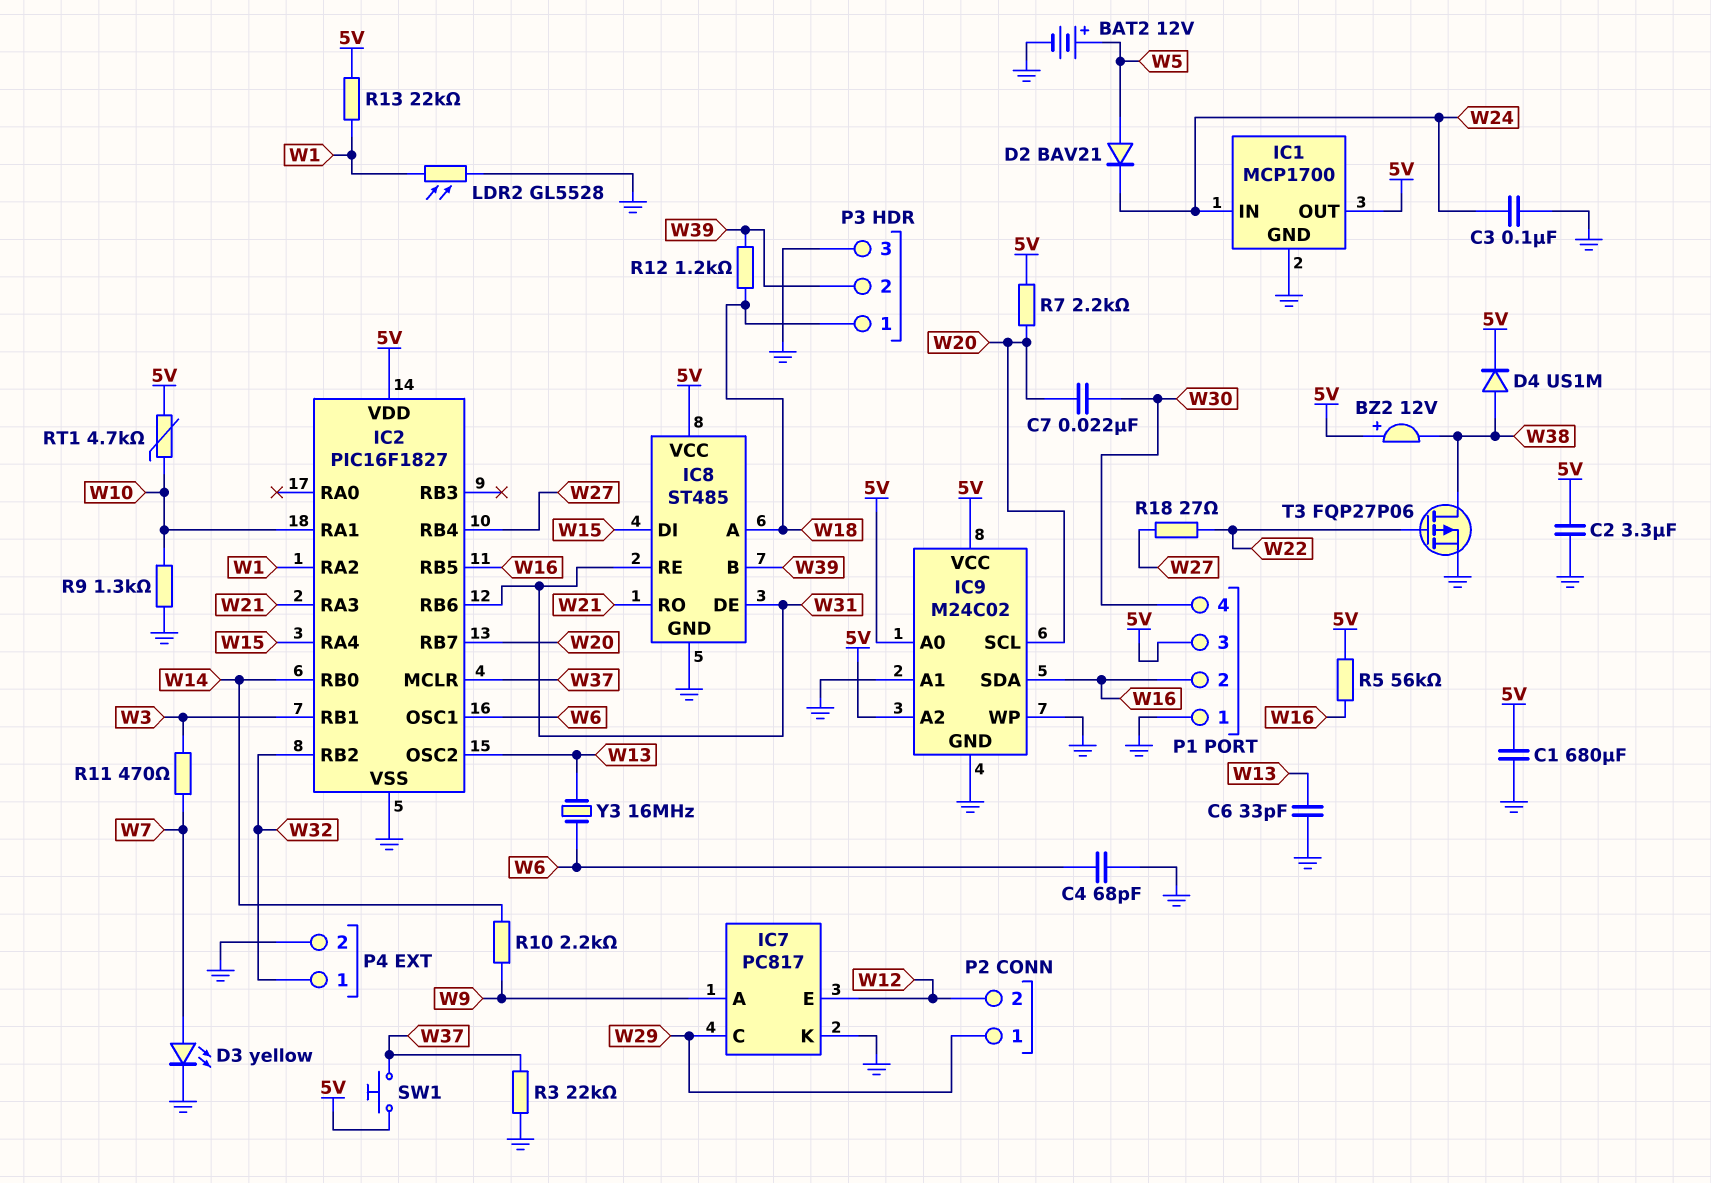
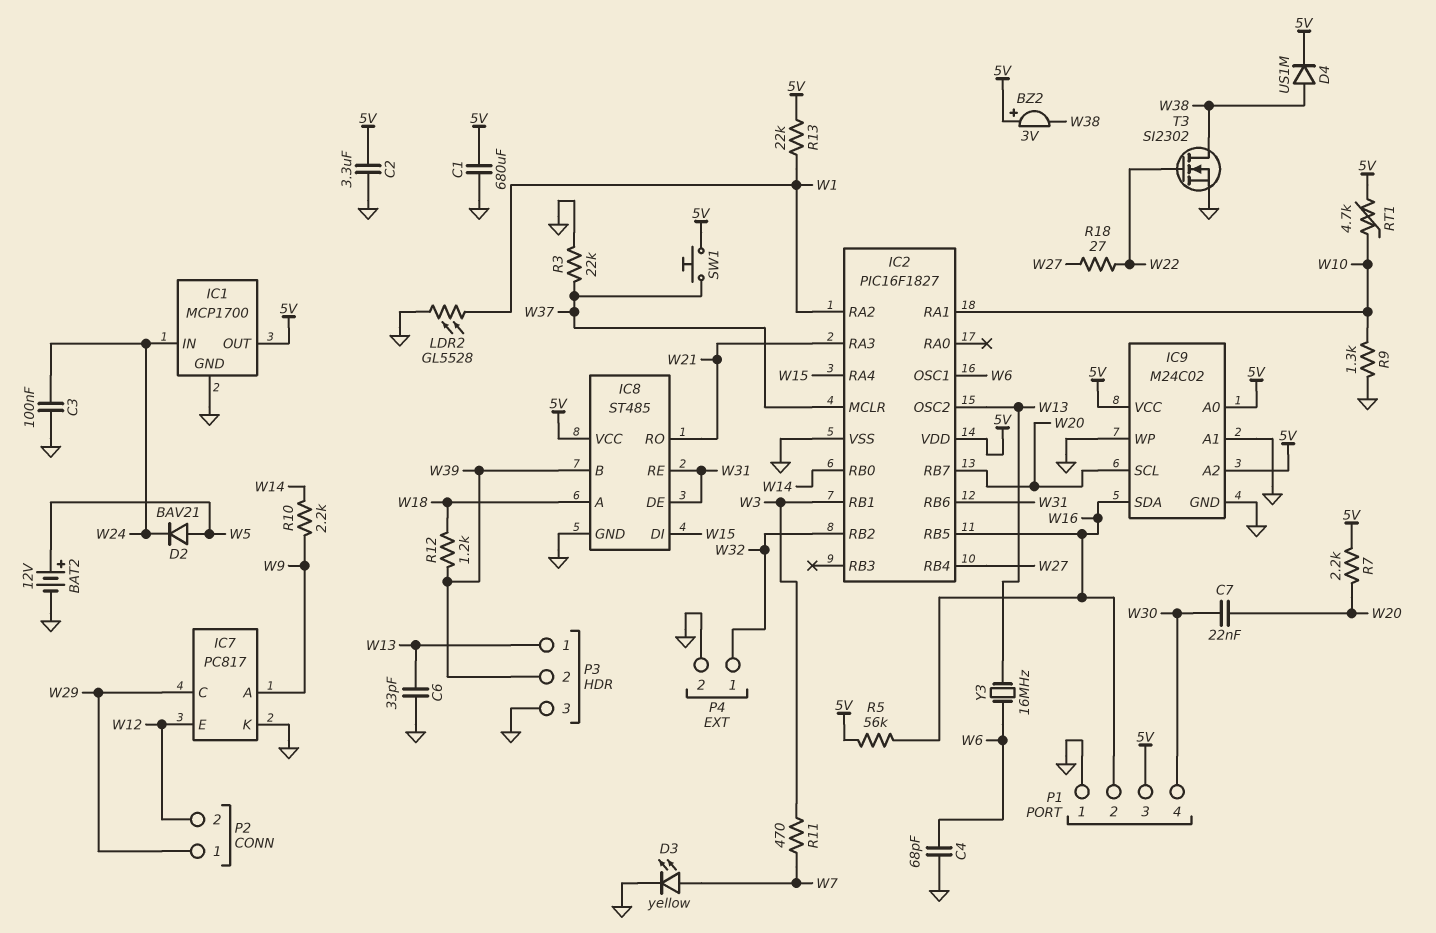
BZ2: buzzer 12V (plus 5V, minus W38) -> buzzer 3V (plus 5V, minus W38)
P3 pin 1: W18 -> W13
T3: PMOS FQP27P06 (G W22, D W38, S GND) -> NMOS SI2302 (G W22, D W38, S GND)

